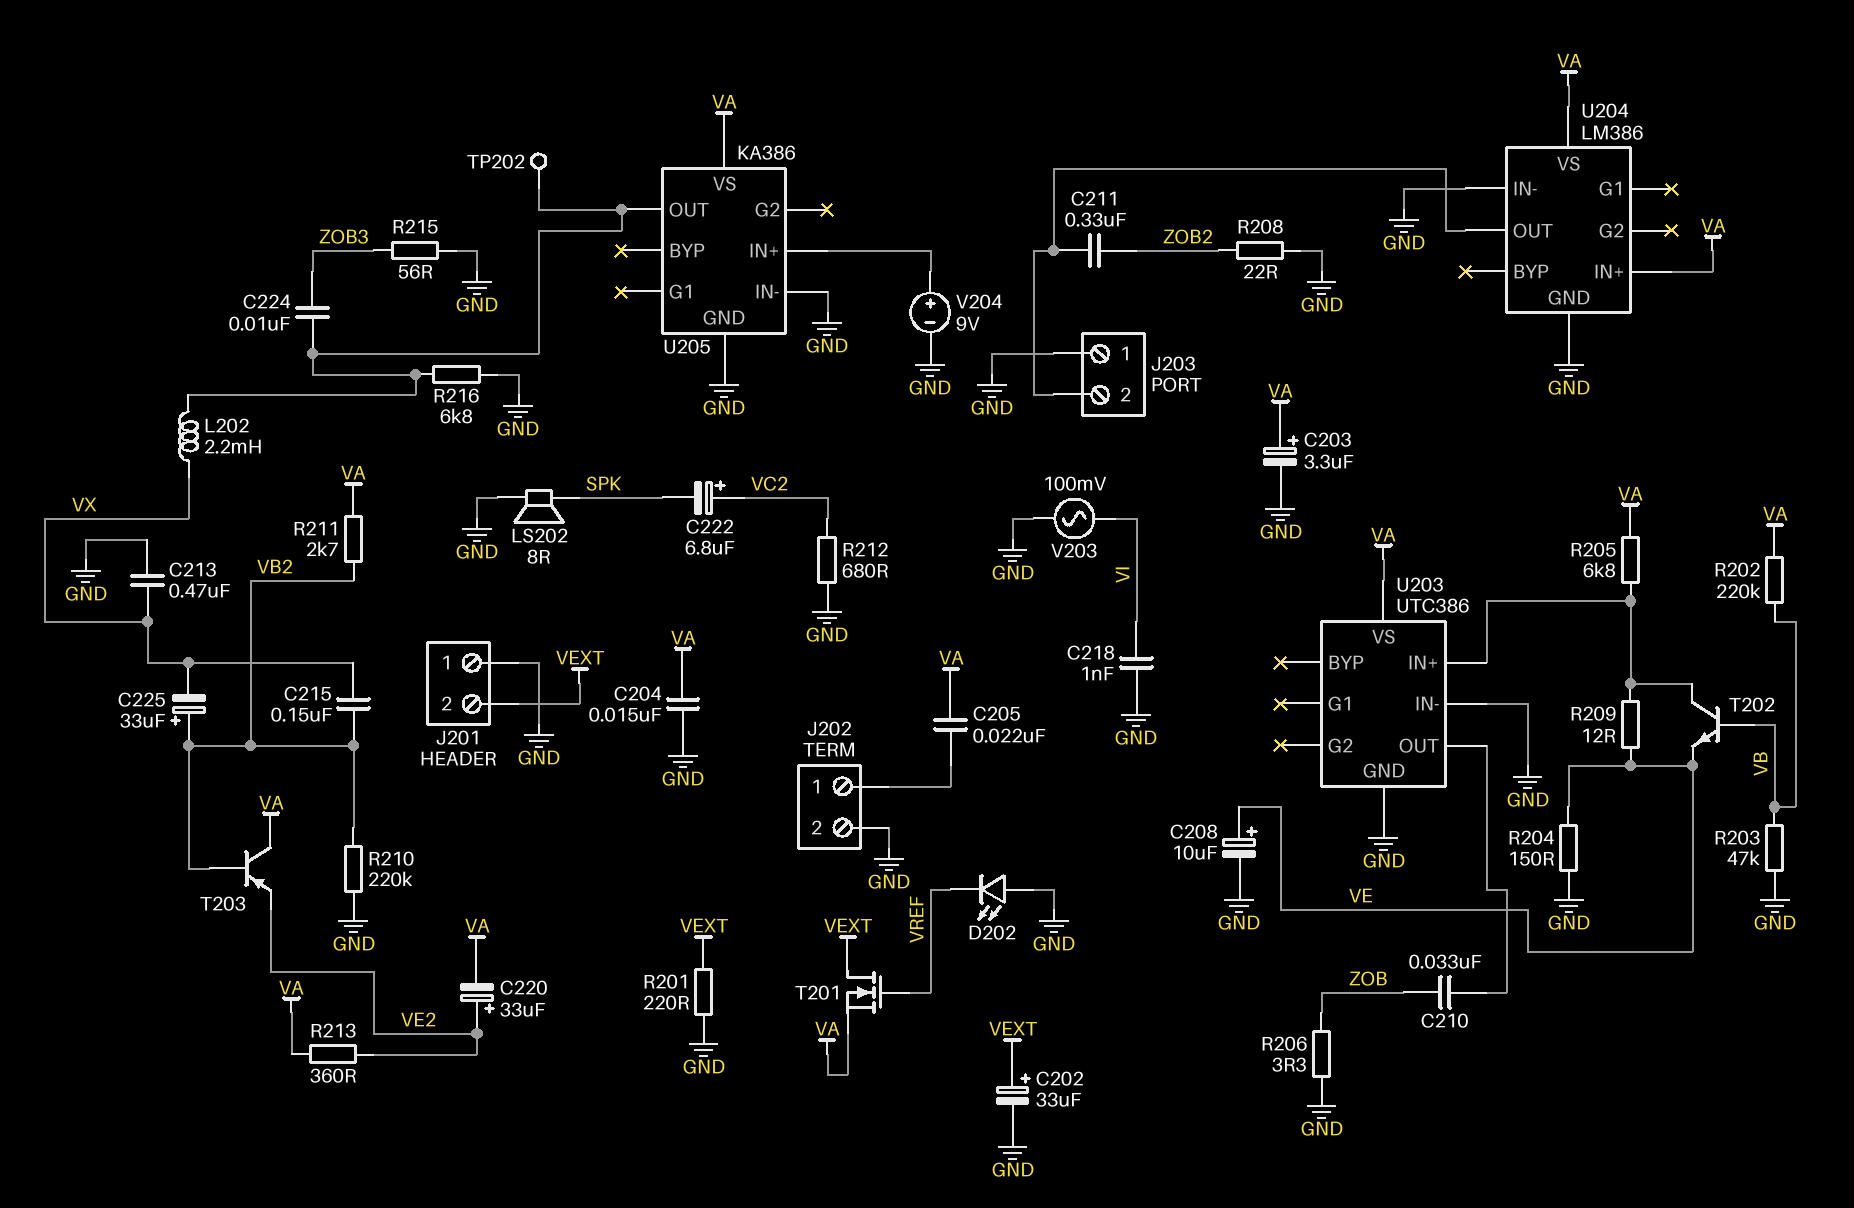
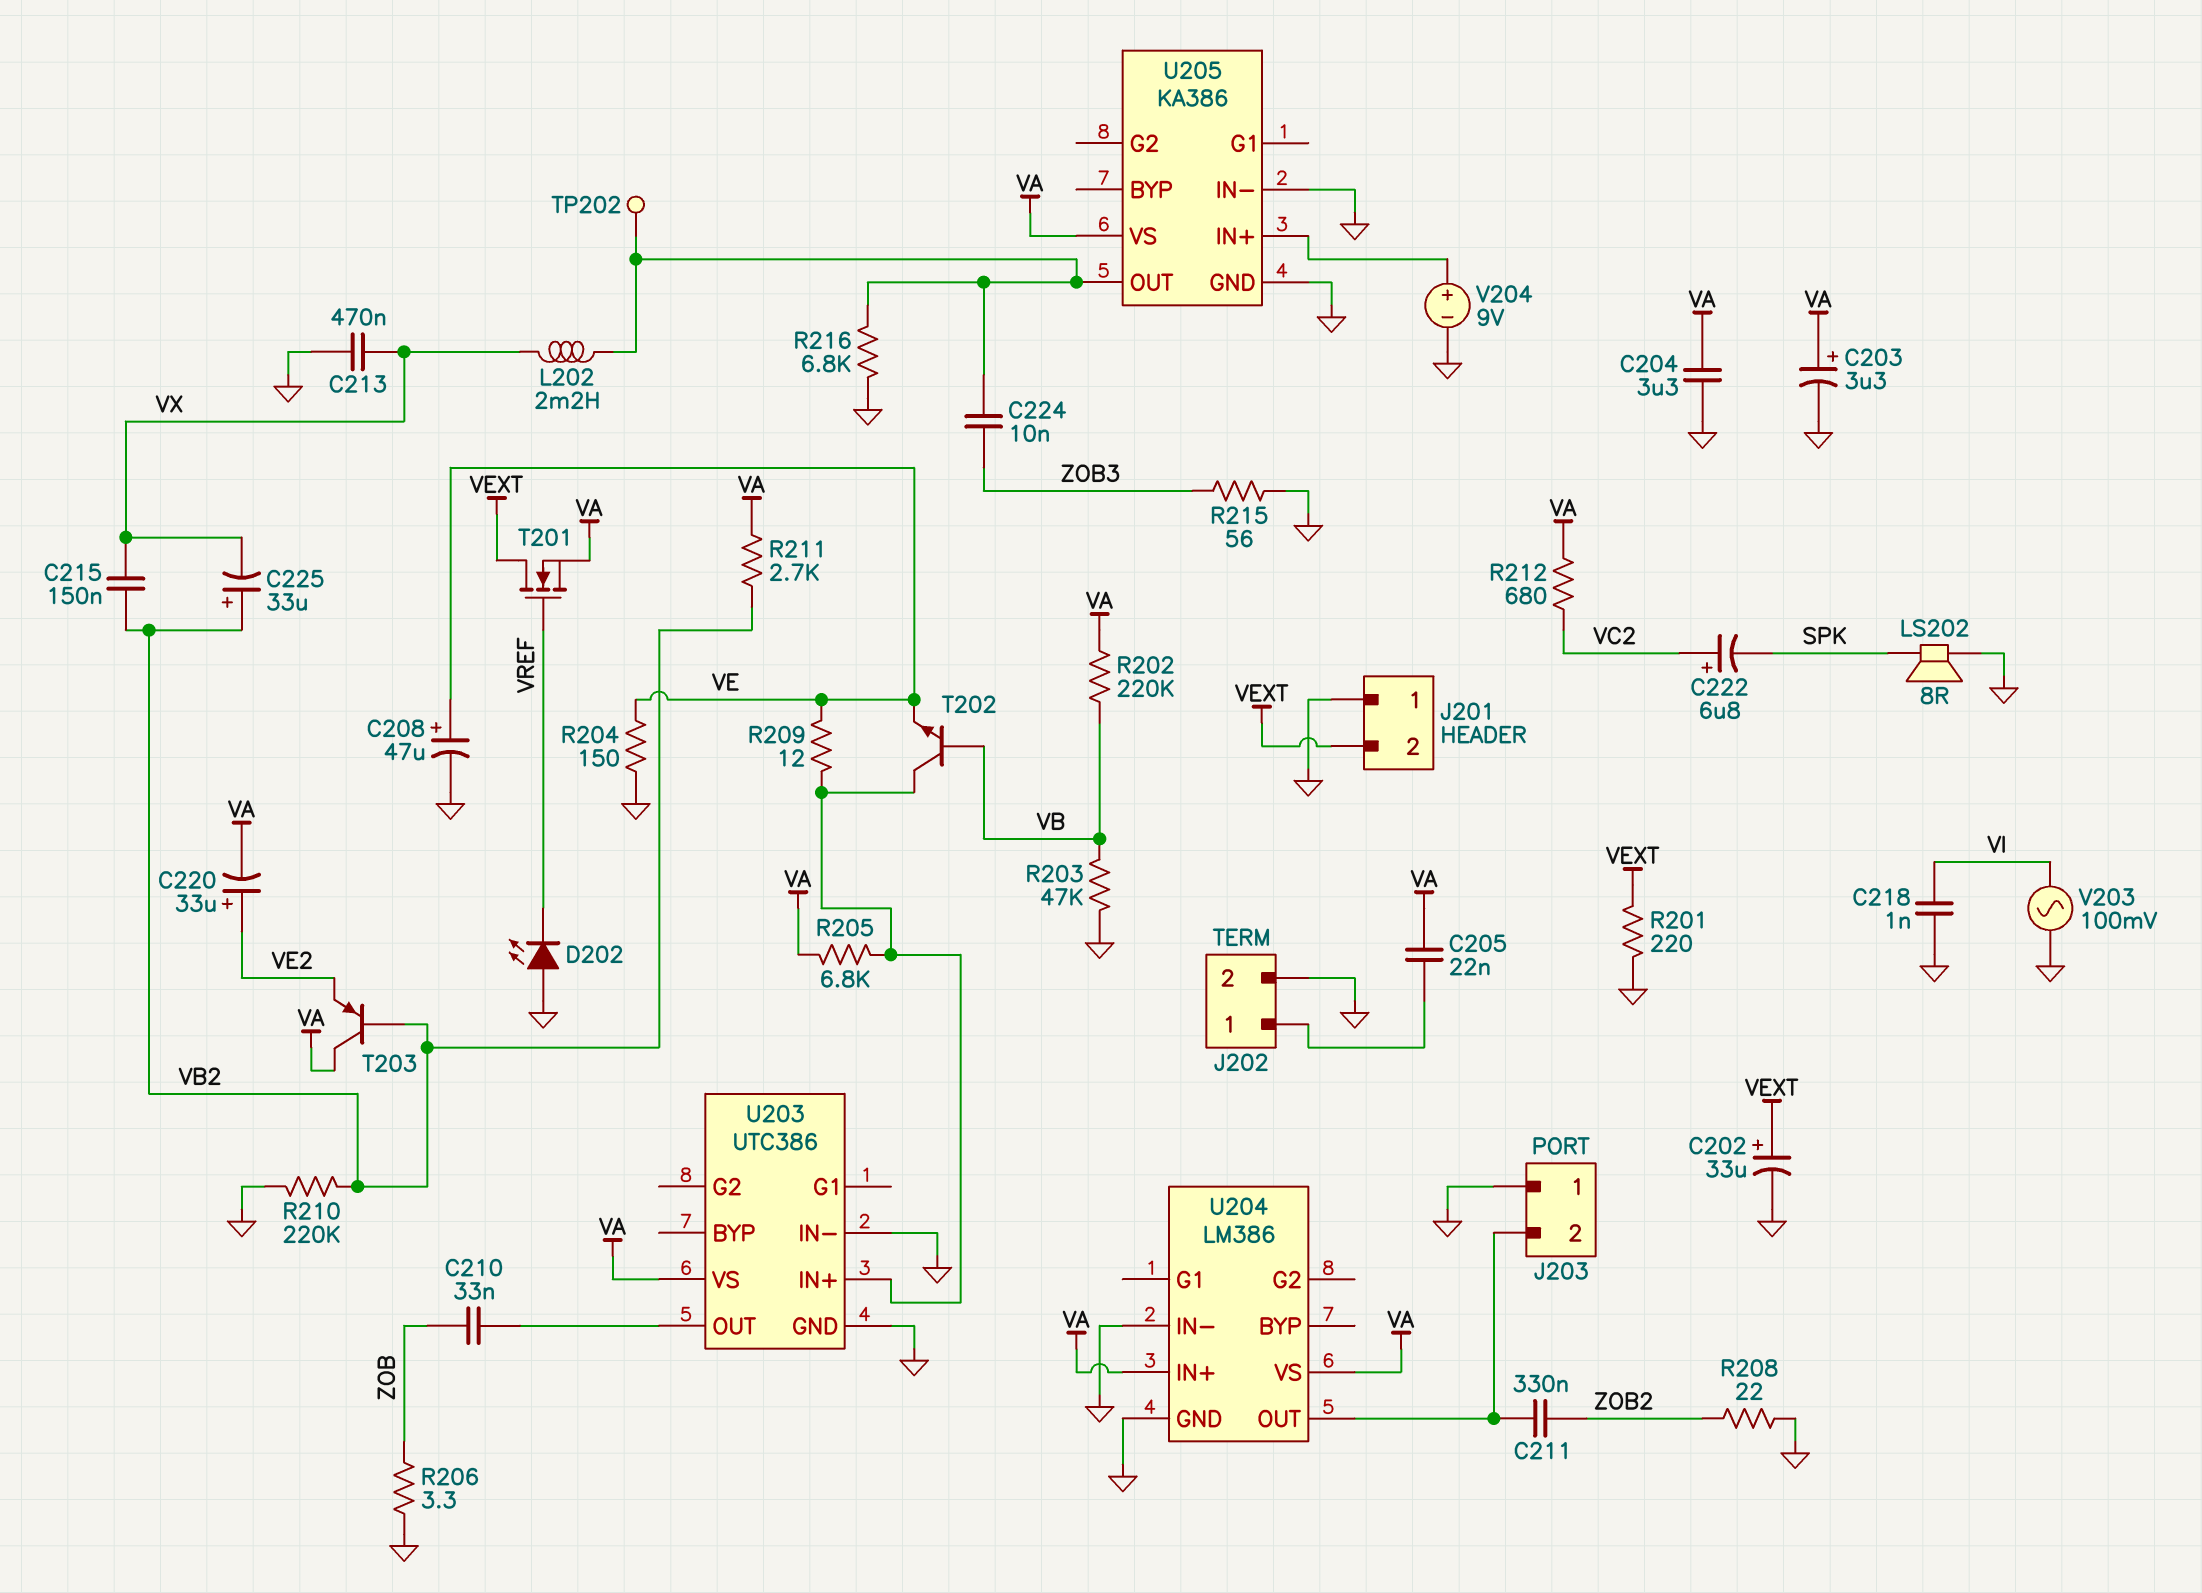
C204: 15nF (GND, VA) -> 3.3uF (GND, VA)
C208: 10uF (plus VE, minus GND) -> 47uF (plus VE, minus GND)
R212: 680 (GND, VC2) -> 680 (VA, VC2)
R213: 360 (VA, VE2) -> none

